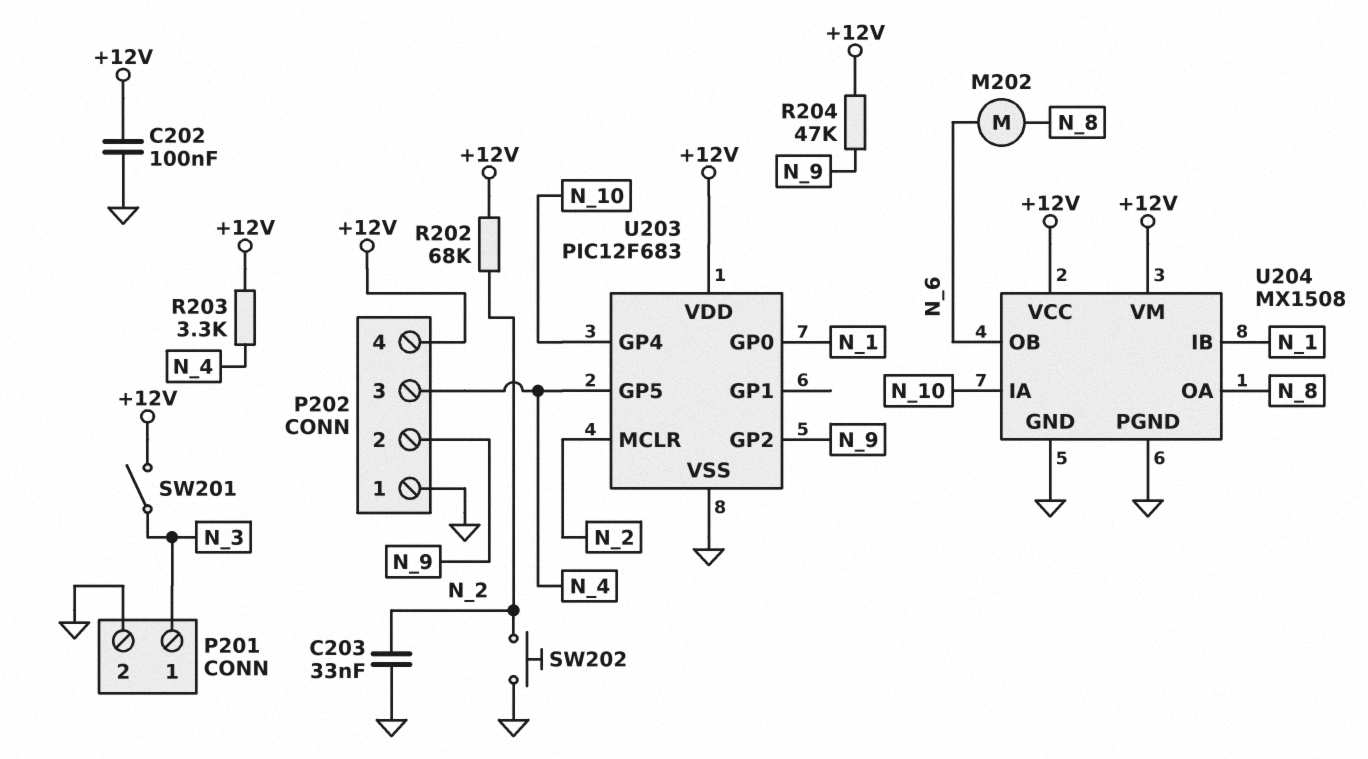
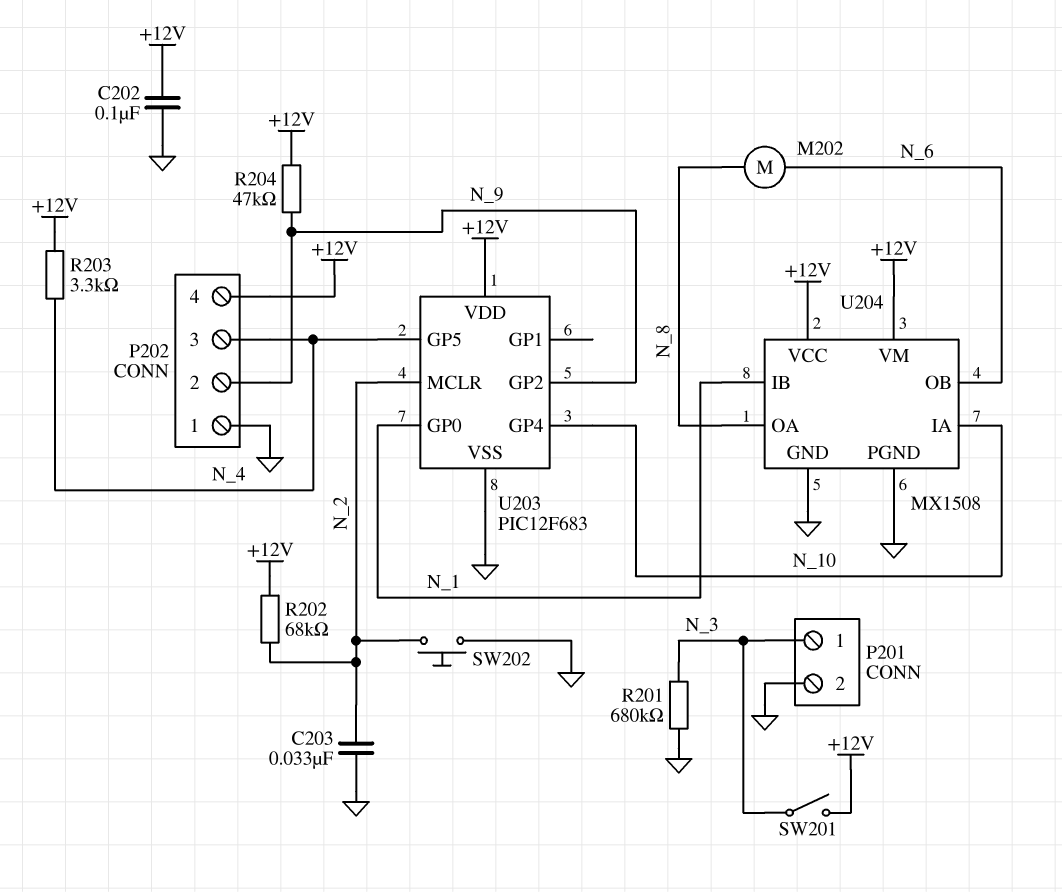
R201: none -> 680k (GND, N_3)

